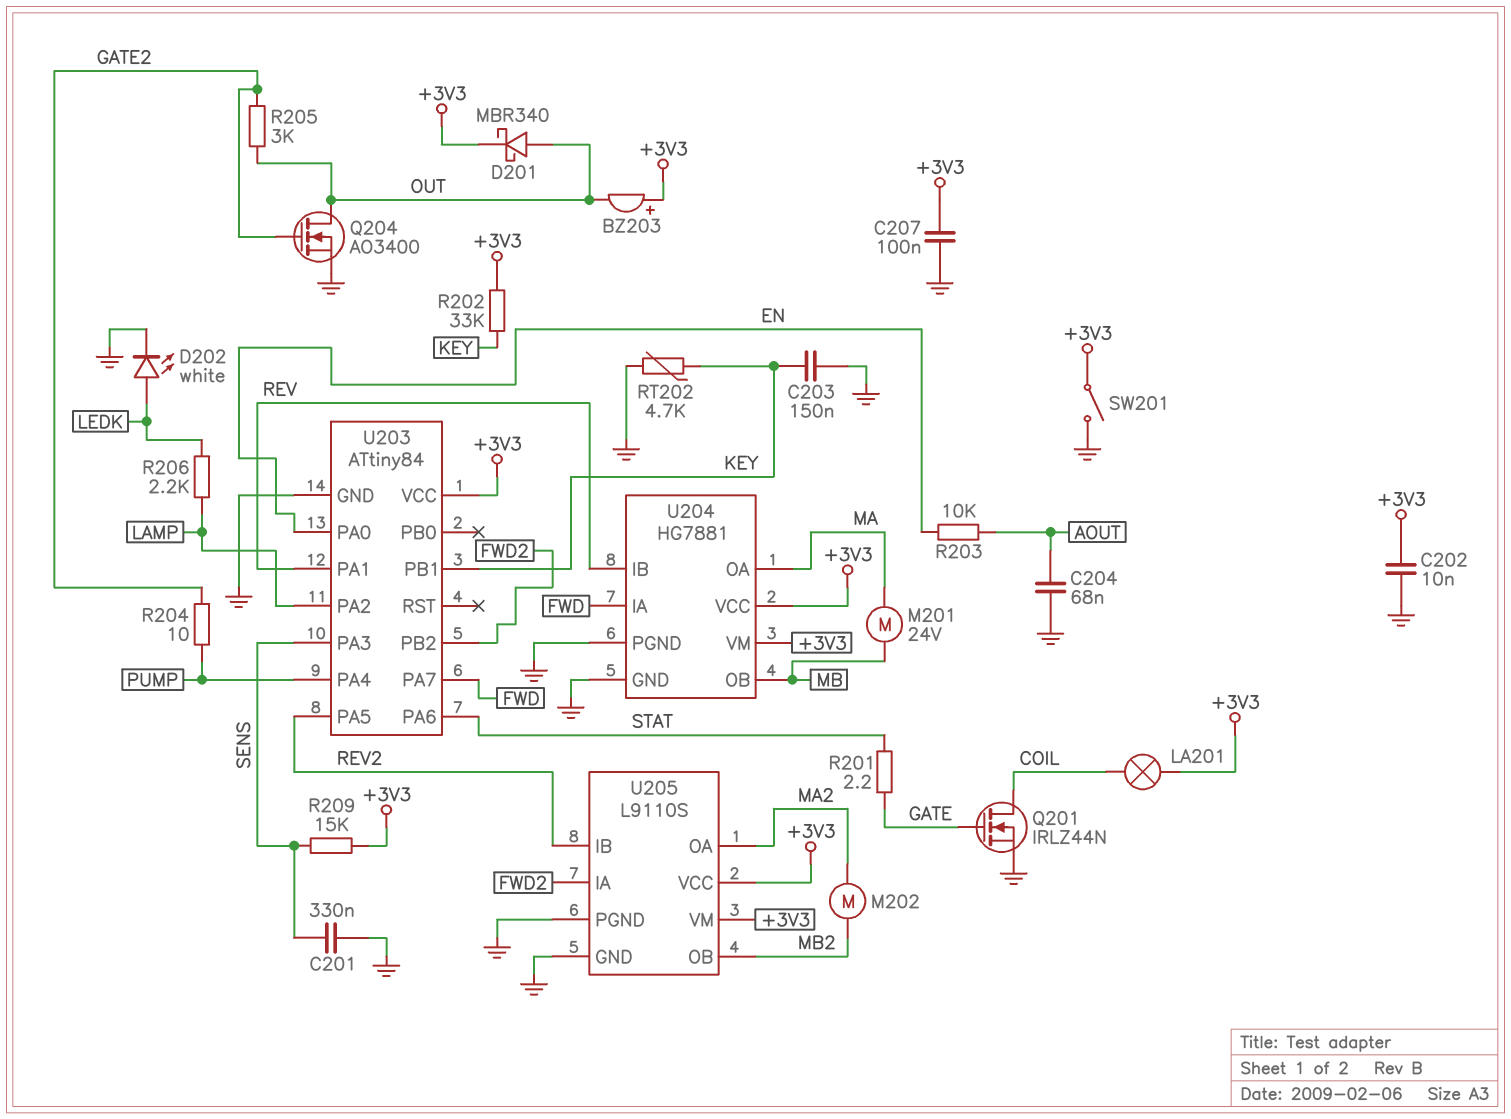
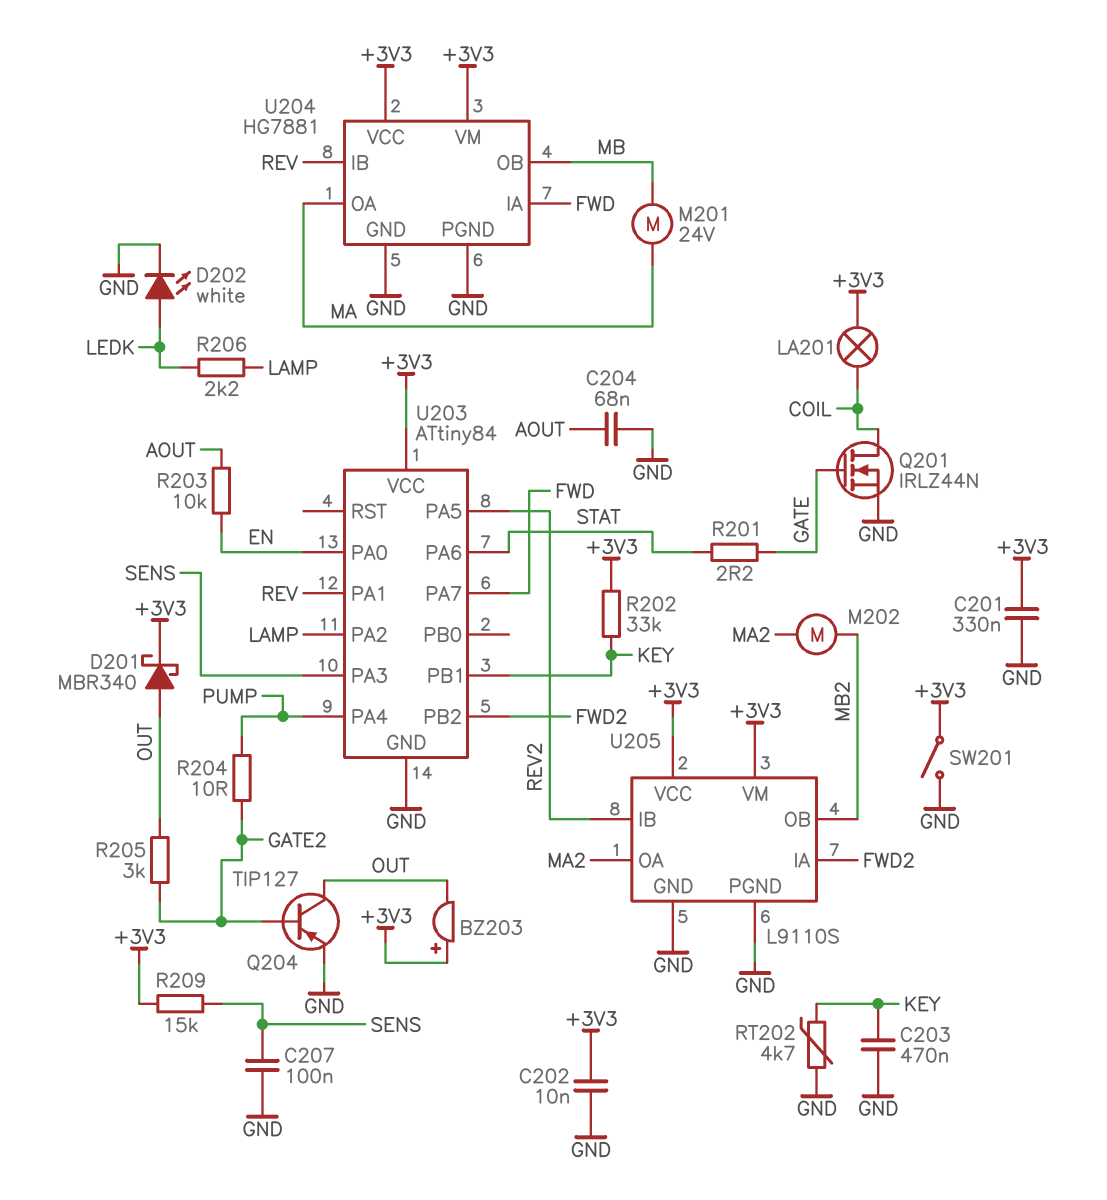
C201: 330nF (GND, SENS) -> 330nF (+3V3, GND)
C203: 150nF (GND, KEY) -> 470nF (GND, KEY)
C207: 100nF (+3V3, GND) -> 100nF (GND, SENS)
Q204: NMOS AO3400 (G GATE2, D OUT, S GND) -> PNP TIP127 (B GATE2, C OUT, E GND)

